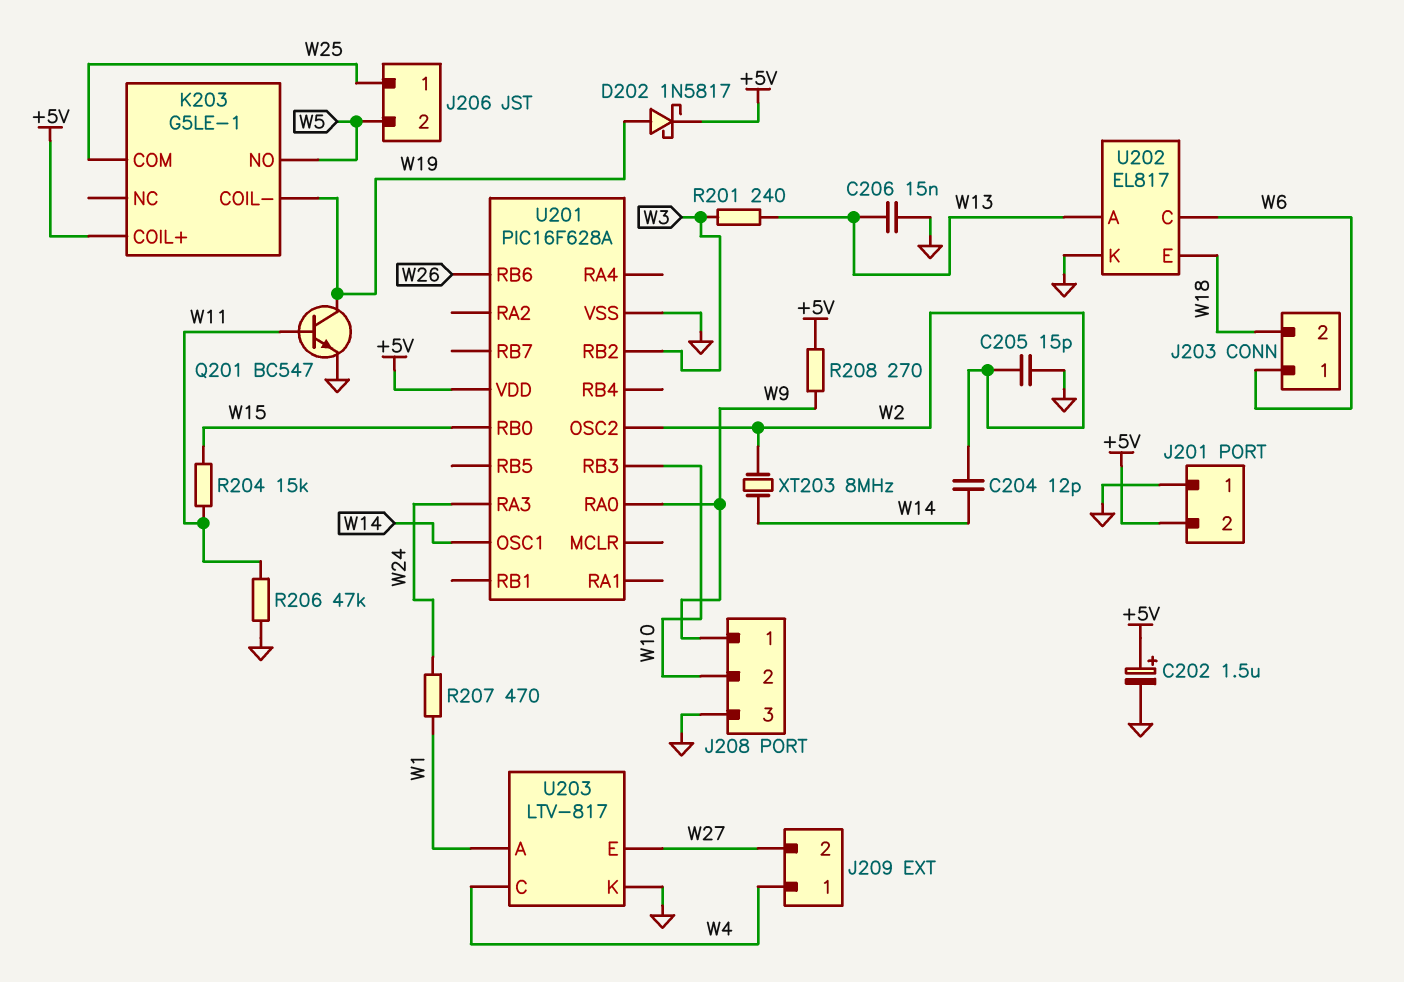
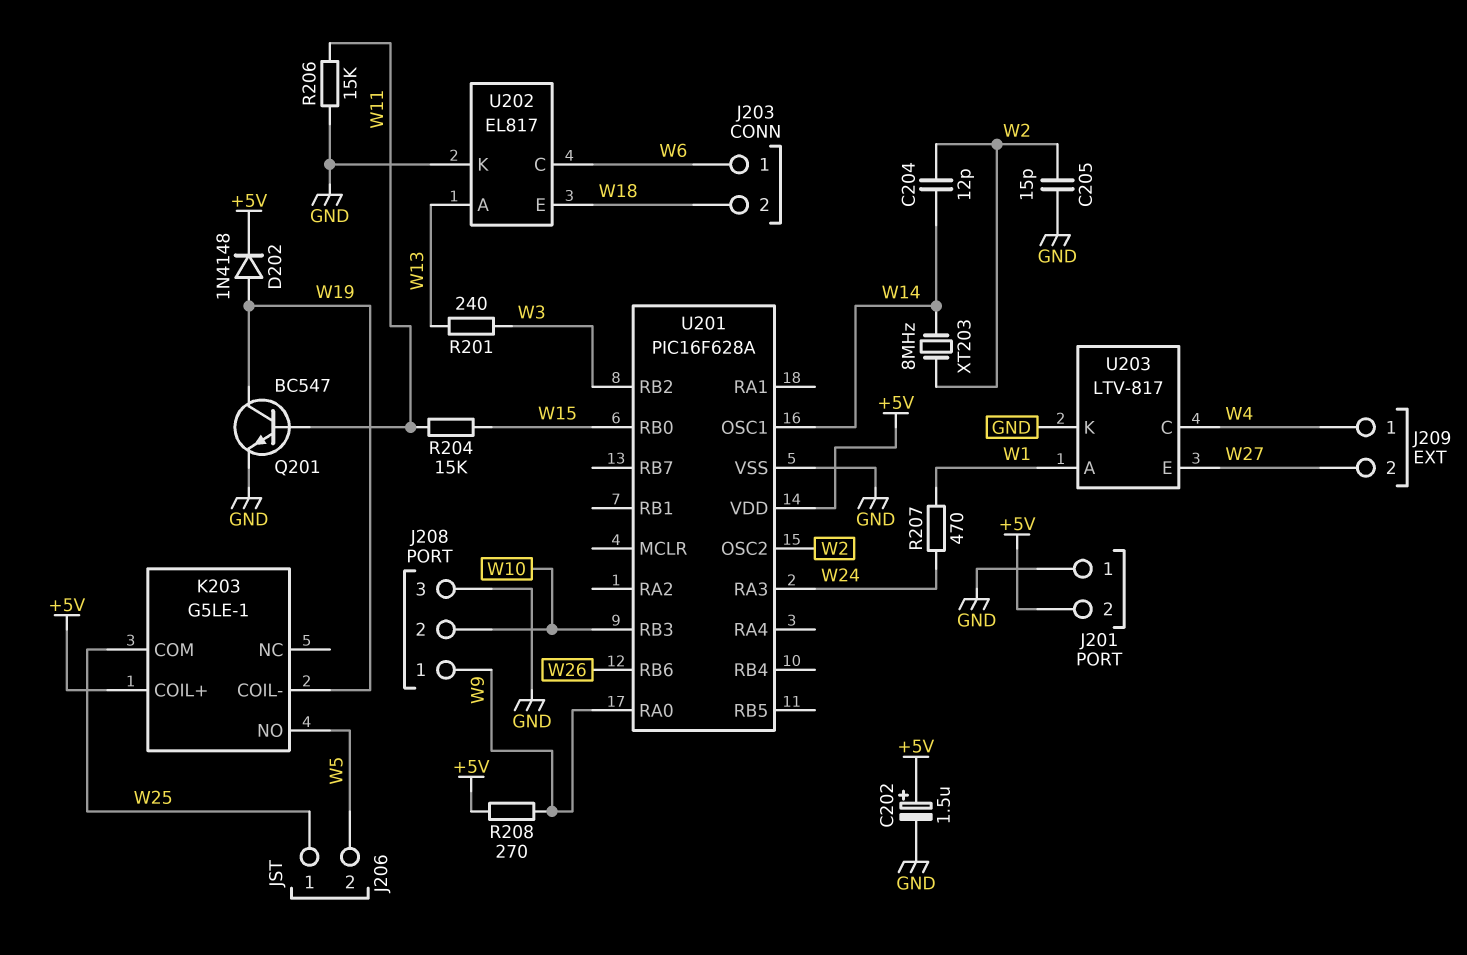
C206: 15nF (GND, W13) -> none
D202: schottky 1N5817 (A W19, K +5V) -> diode 1N4148 (A W19, K +5V)
R206: 47k (GND, W11) -> 15k (GND, W11)

